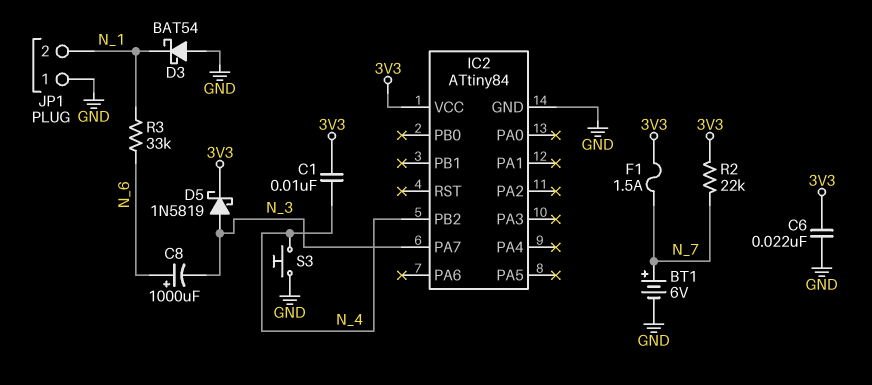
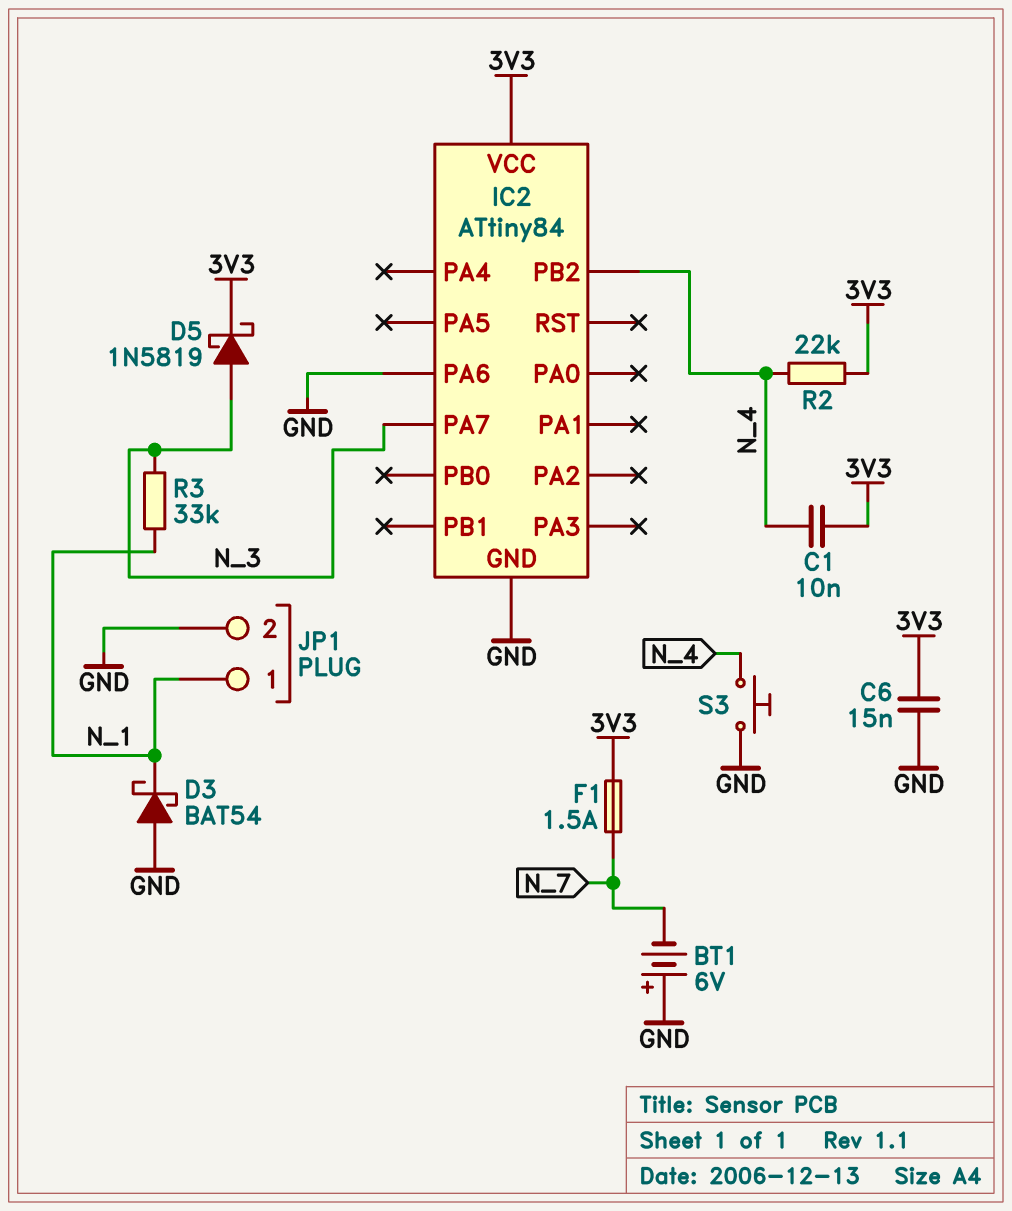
BT1: 6V (plus N_7, minus GND) -> 6V (plus GND, minus N_7)
C6: 22nF (3V3, GND) -> 15nF (3V3, GND)
C8: 1000uF (plus N_6, minus N_3) -> none
IC2 pin PA6: none -> GND
JP1 pin 1: GND -> N_1
JP1 pin 2: N_1 -> GND
R2: 22k (3V3, N_7) -> 22k (3V3, N_4)
R3: 33k (N_1, N_6) -> 33k (N_1, N_3)

